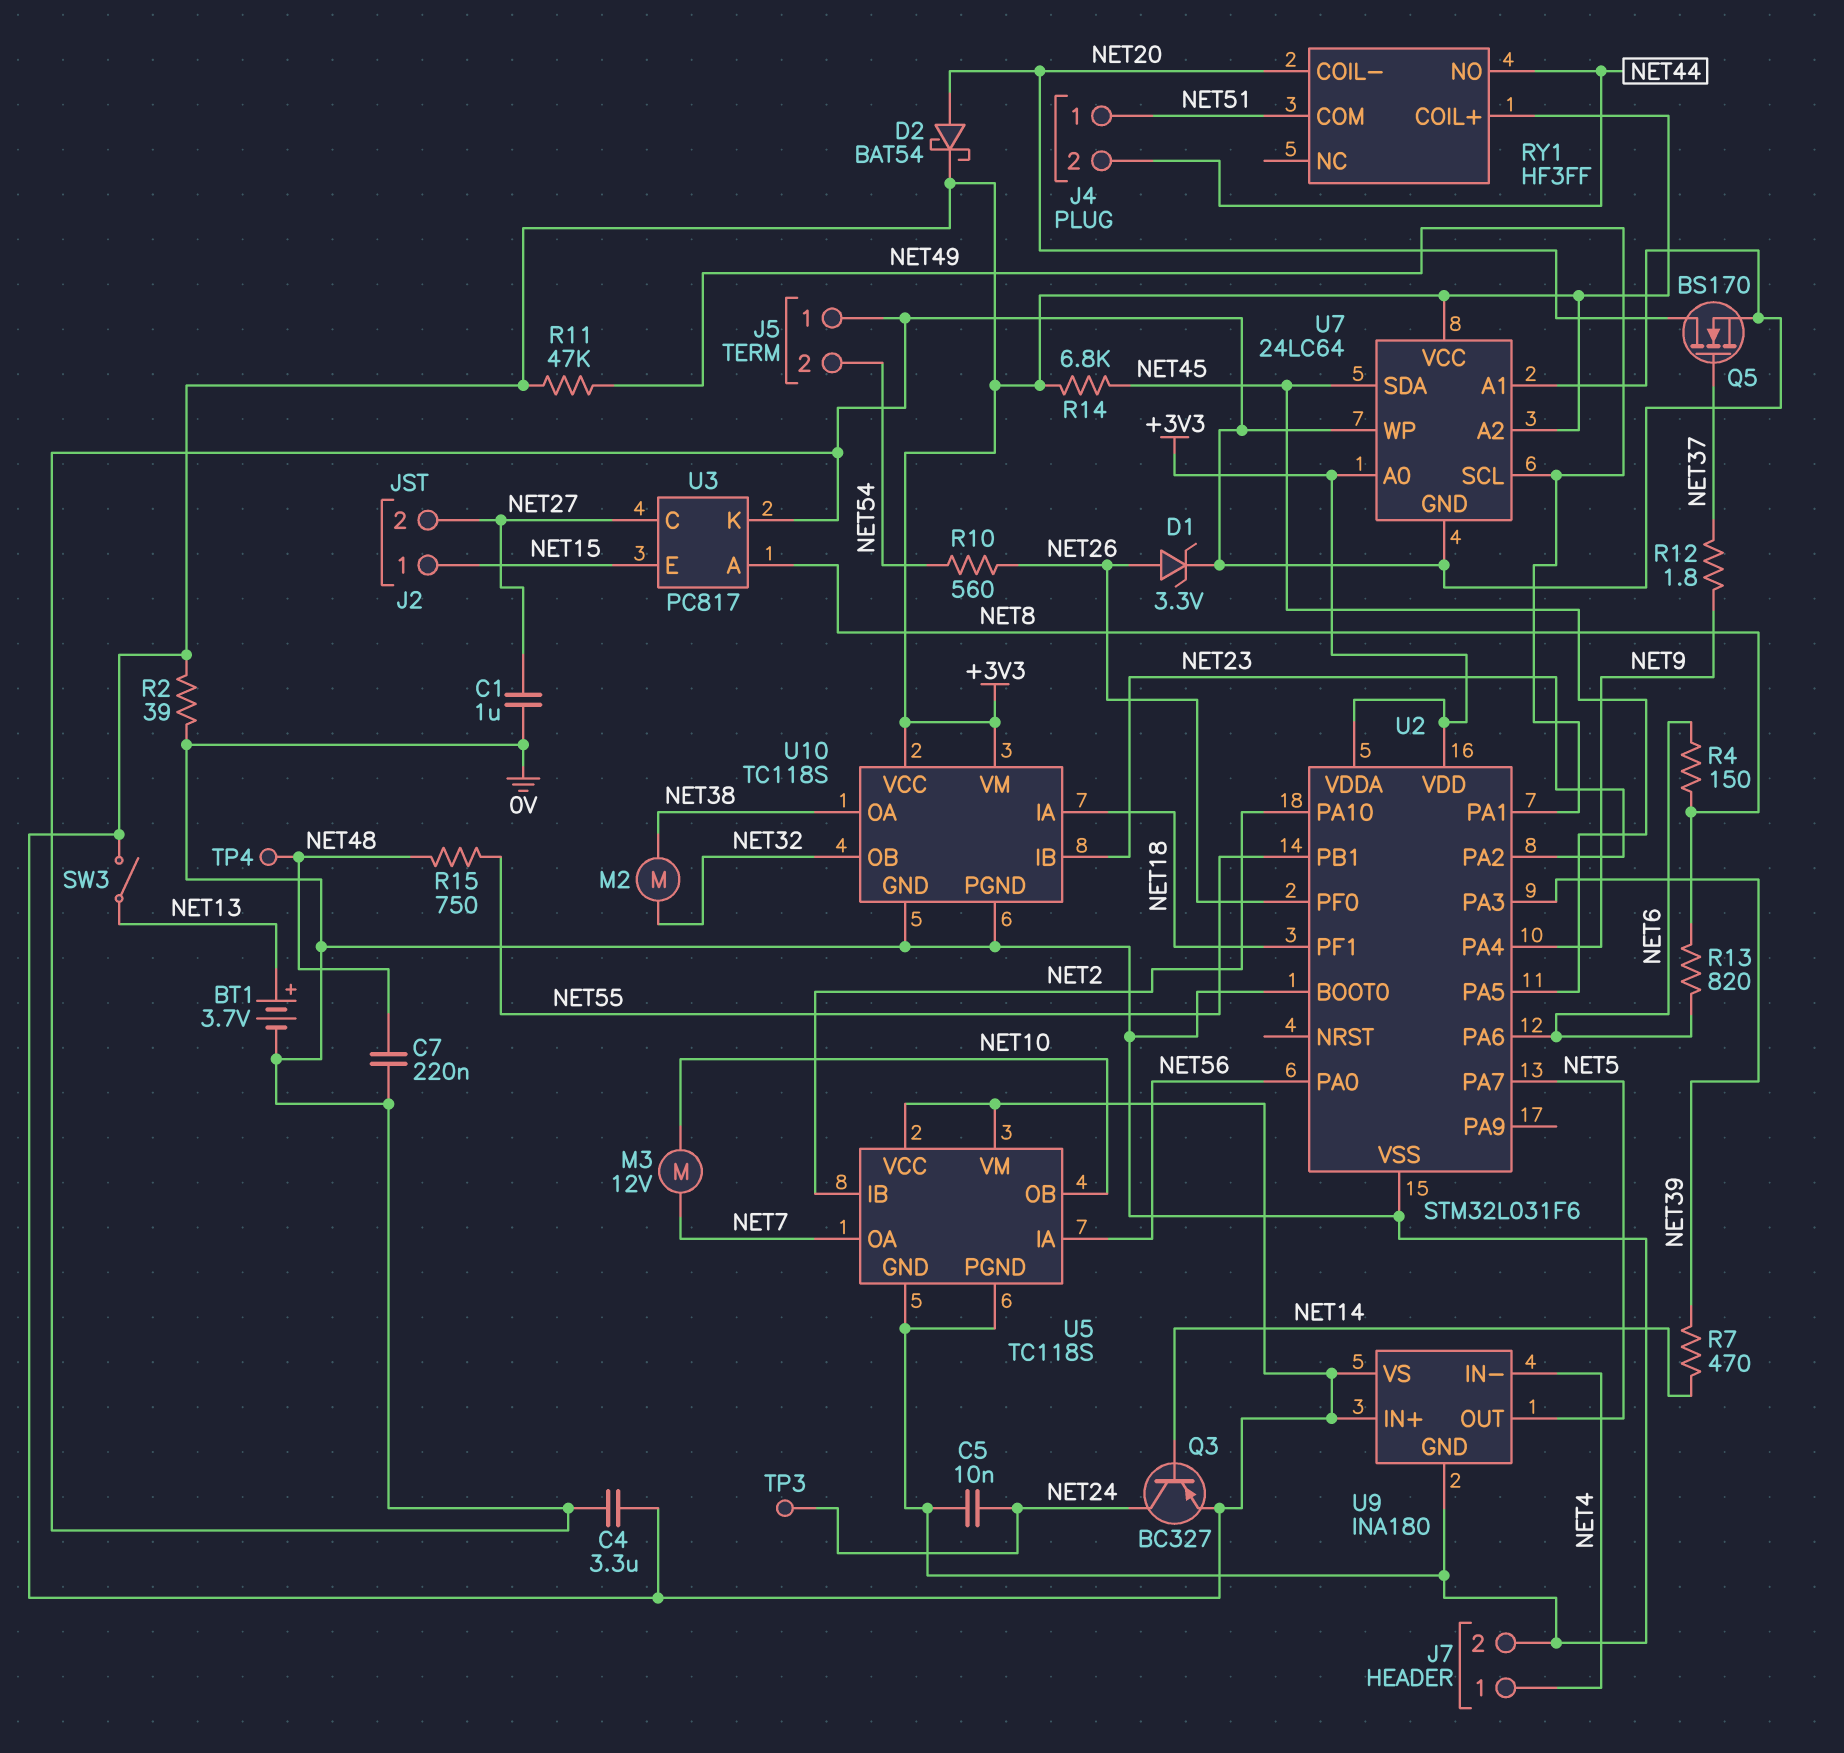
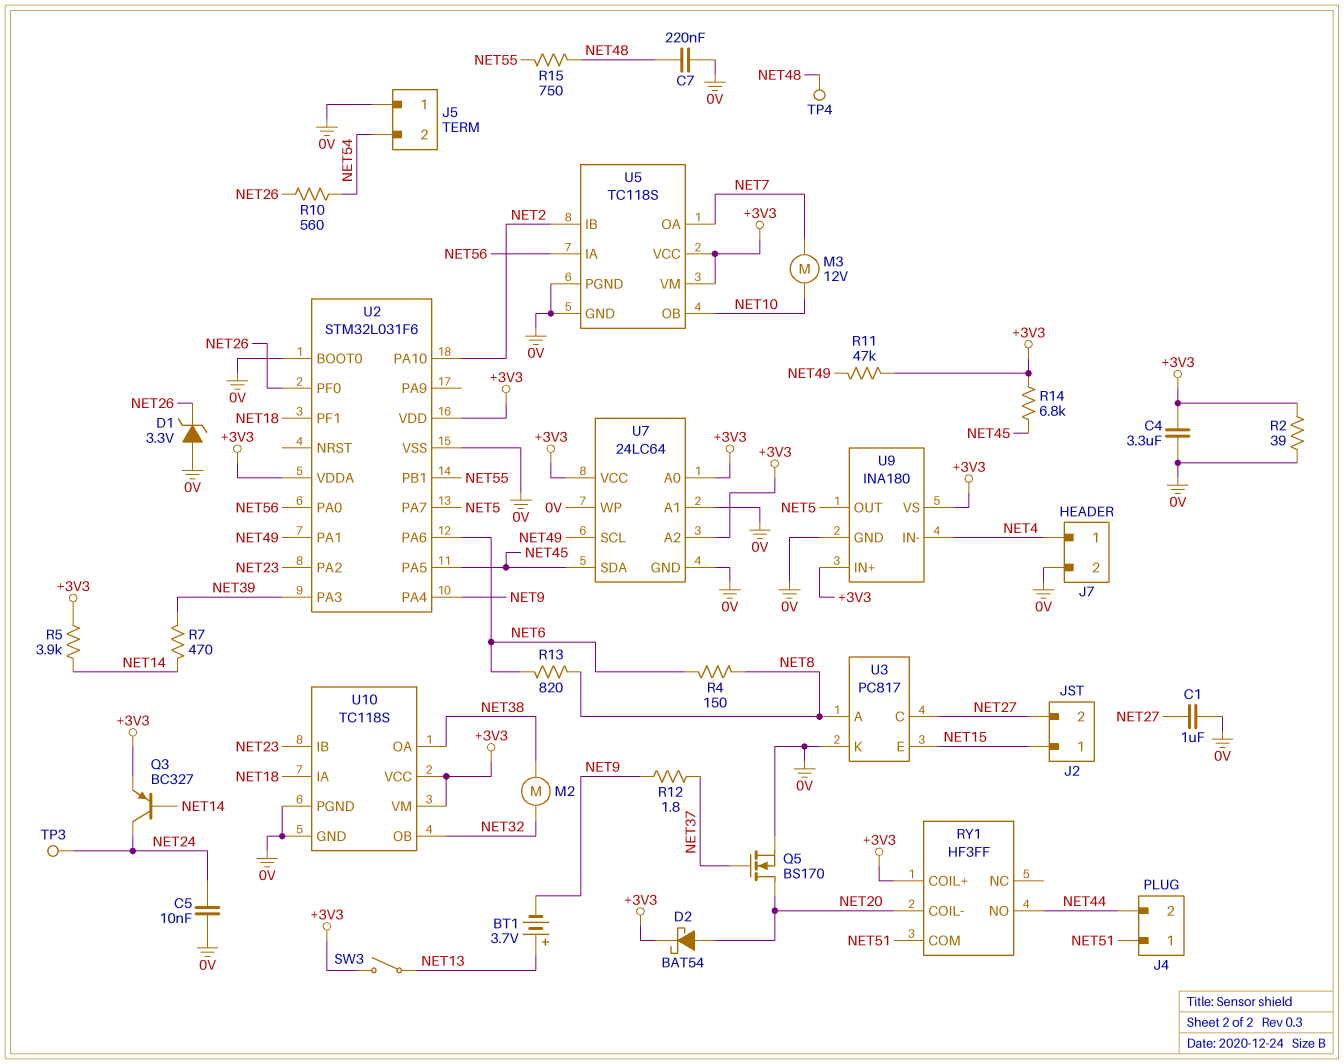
BT1: 3.7V (plus NET13, minus 0V) -> 3.7V (plus NET13, minus NET9)
D1: zener 3.3V (A NET26, K 0V) -> zener 3.3V (A 0V, K NET26)
R5: none -> 3.9k (+3V3, NET14)

